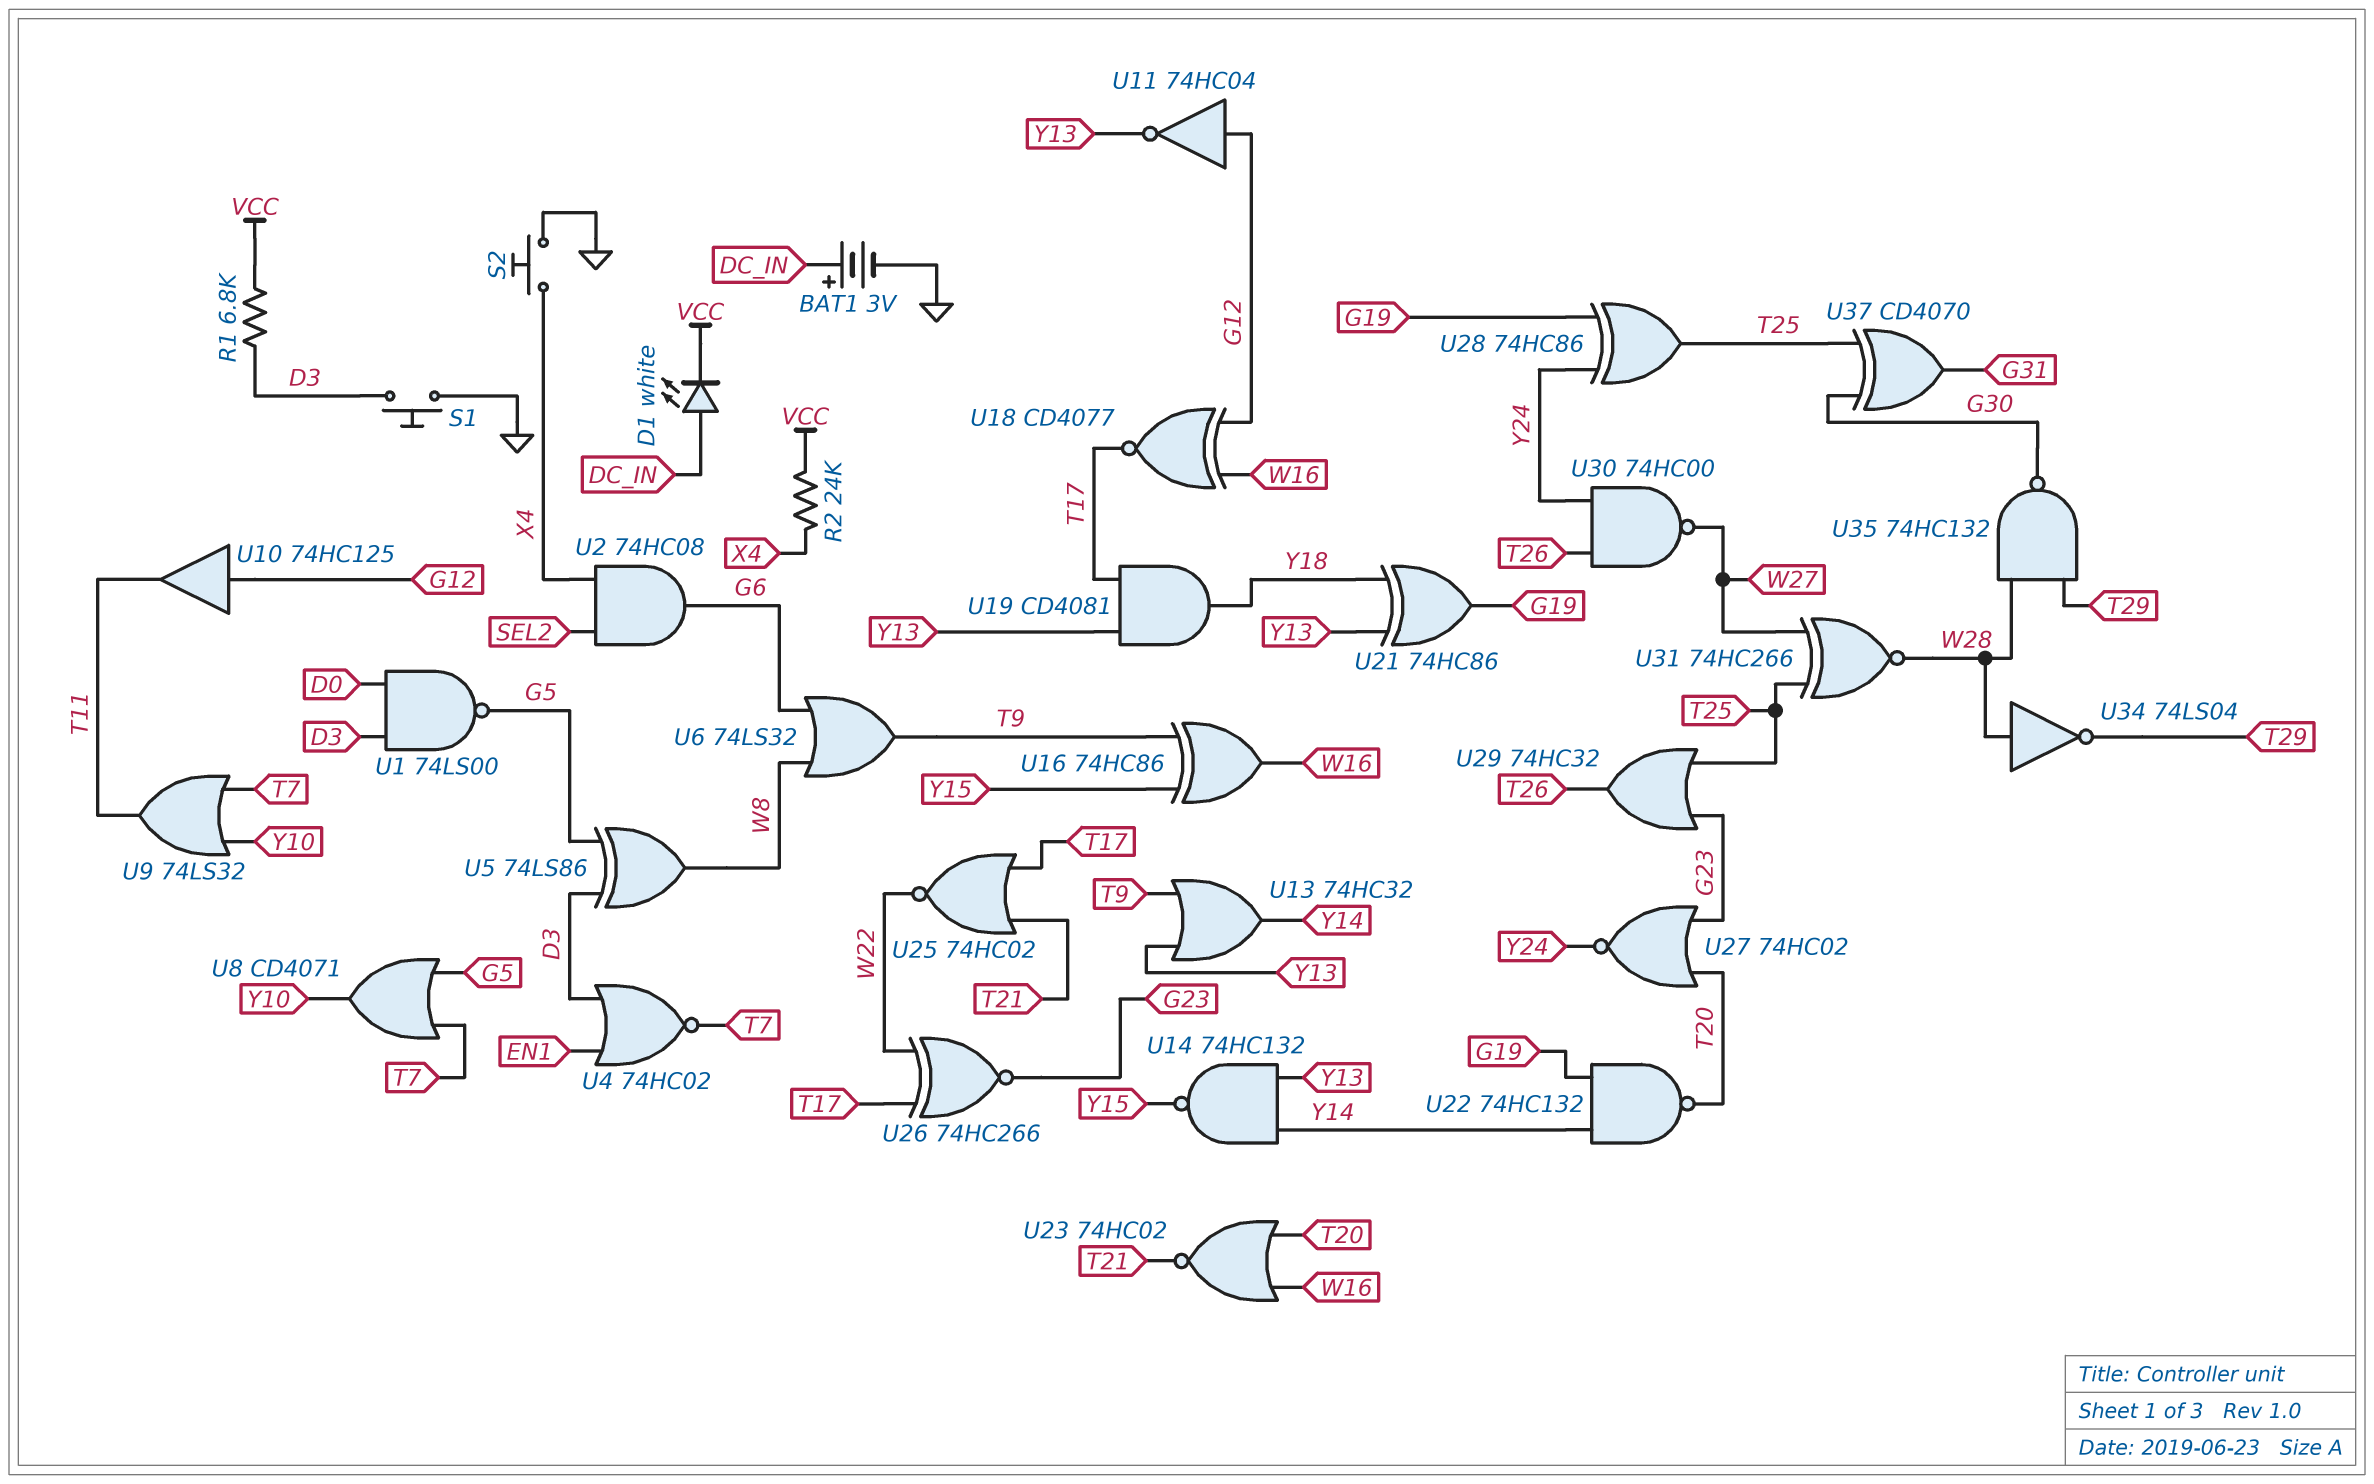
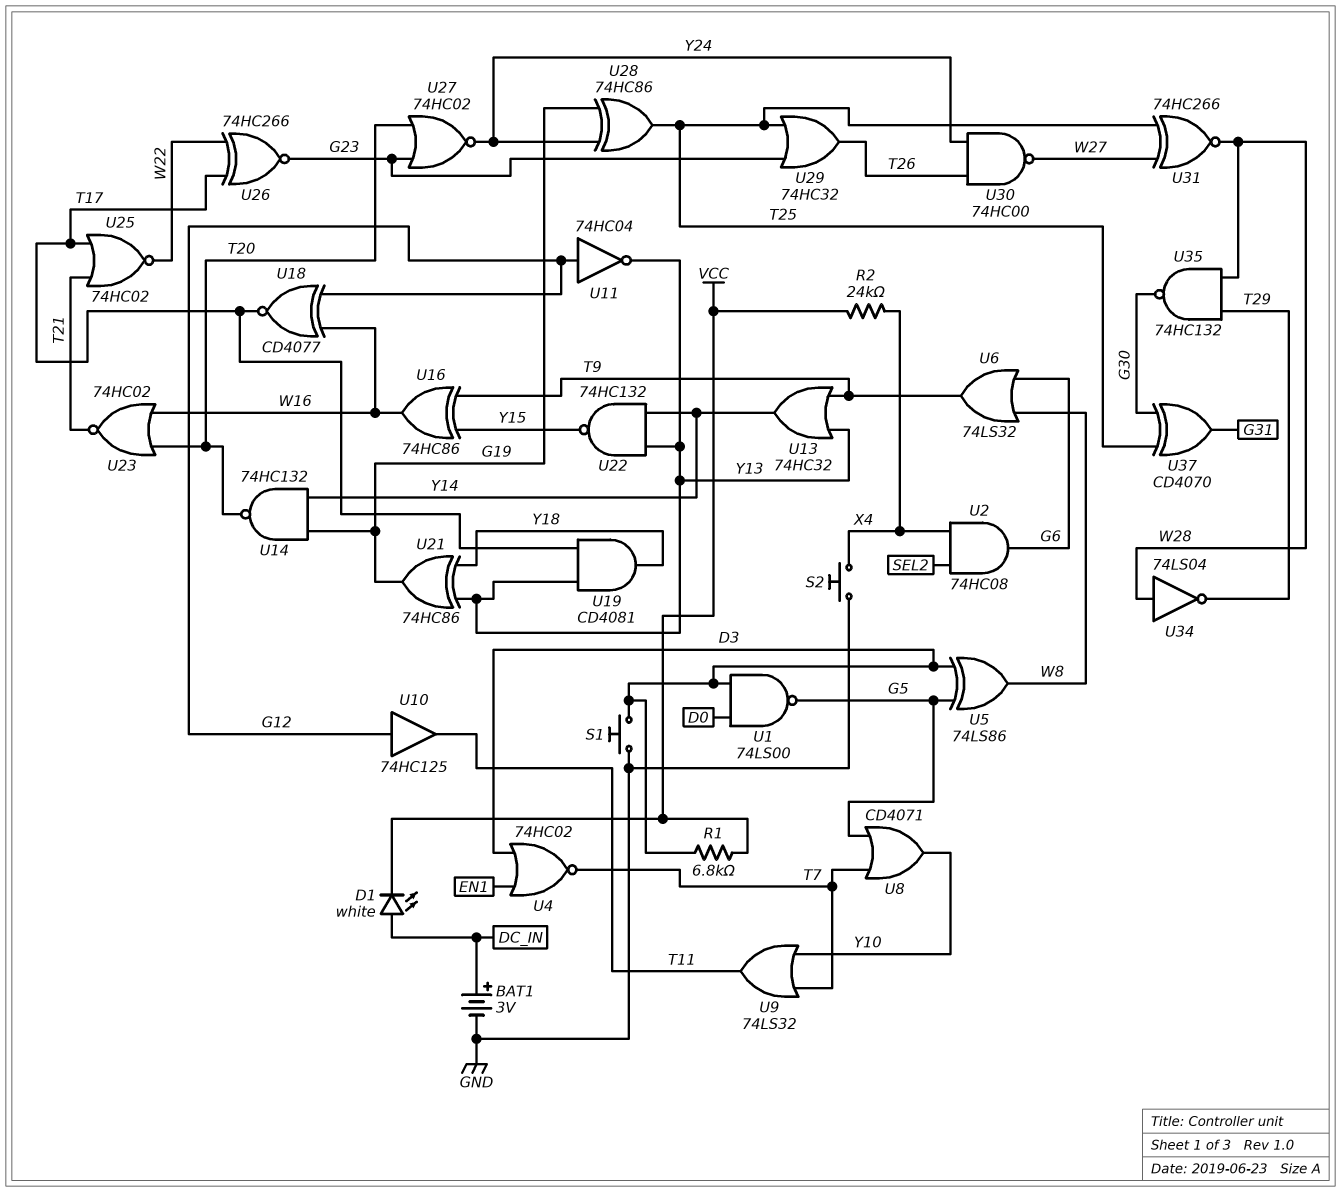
U14: NAND 74HC132 (in Y13, in Y14, out Y15) -> NAND 74HC132 (in G19, in Y14, out T20)
U22: NAND 74HC132 (in G19, in Y14, out T20) -> NAND 74HC132 (in Y13, in Y14, out Y15)

